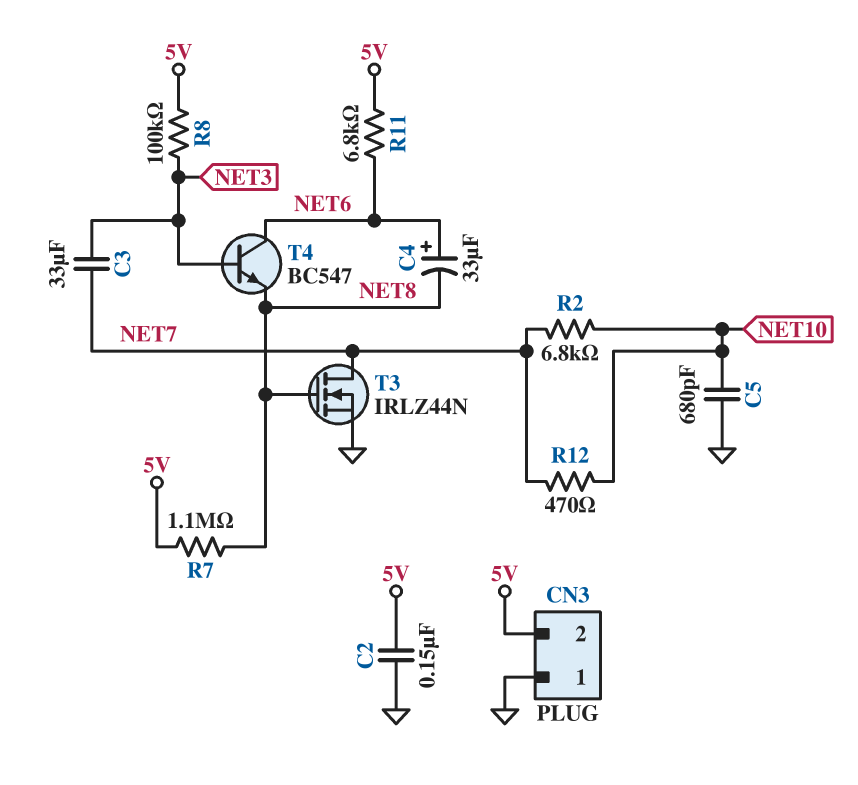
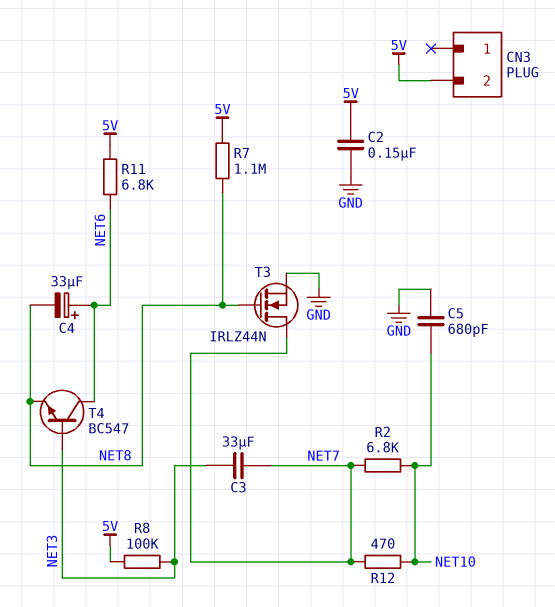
CN3 pin 1: GND -> none

